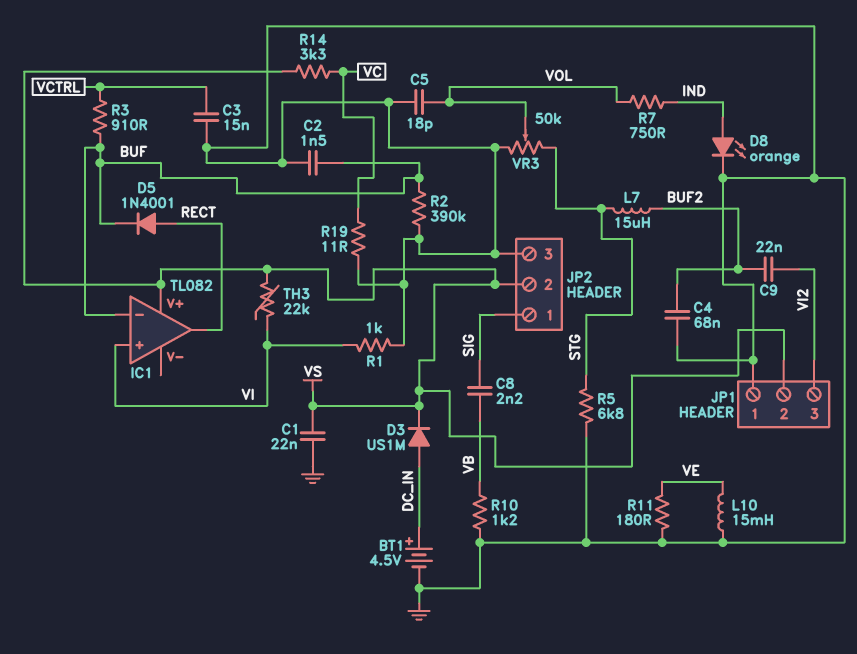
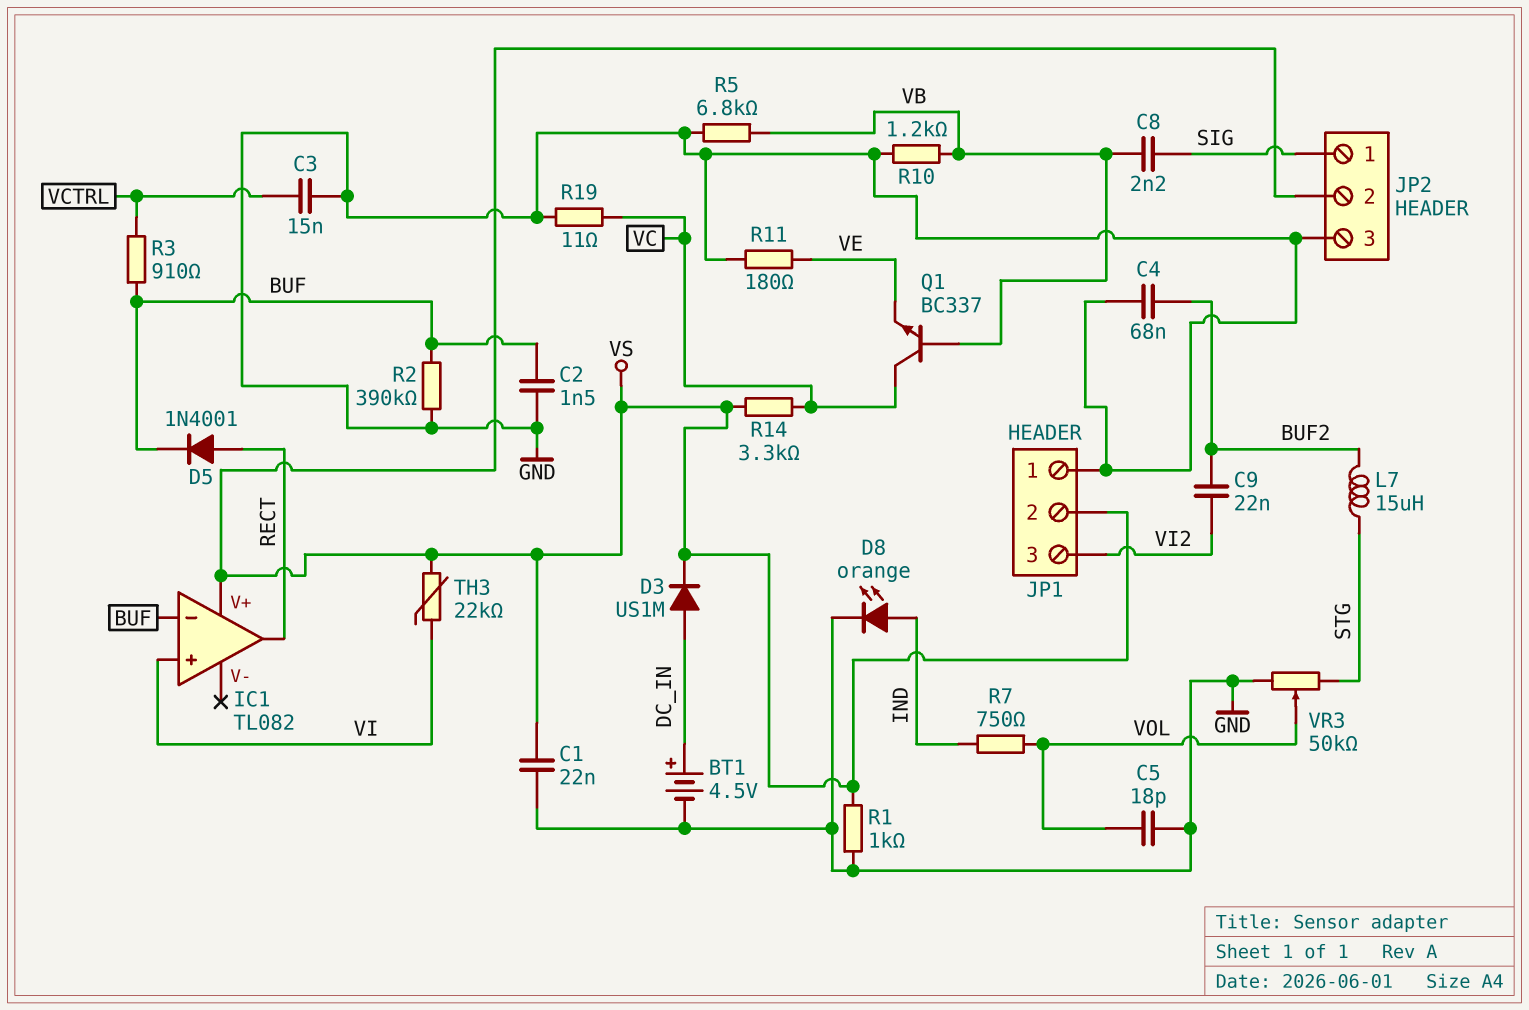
L10: 15mH (GND, VE) -> none
Q1: none -> NPN BC337 (B VB, C VC, E VE)
R1: 1k (GND, VI) -> 1k (GND, VS)
R5: 6.8k (GND, STG) -> 6.8k (GND, VB)

